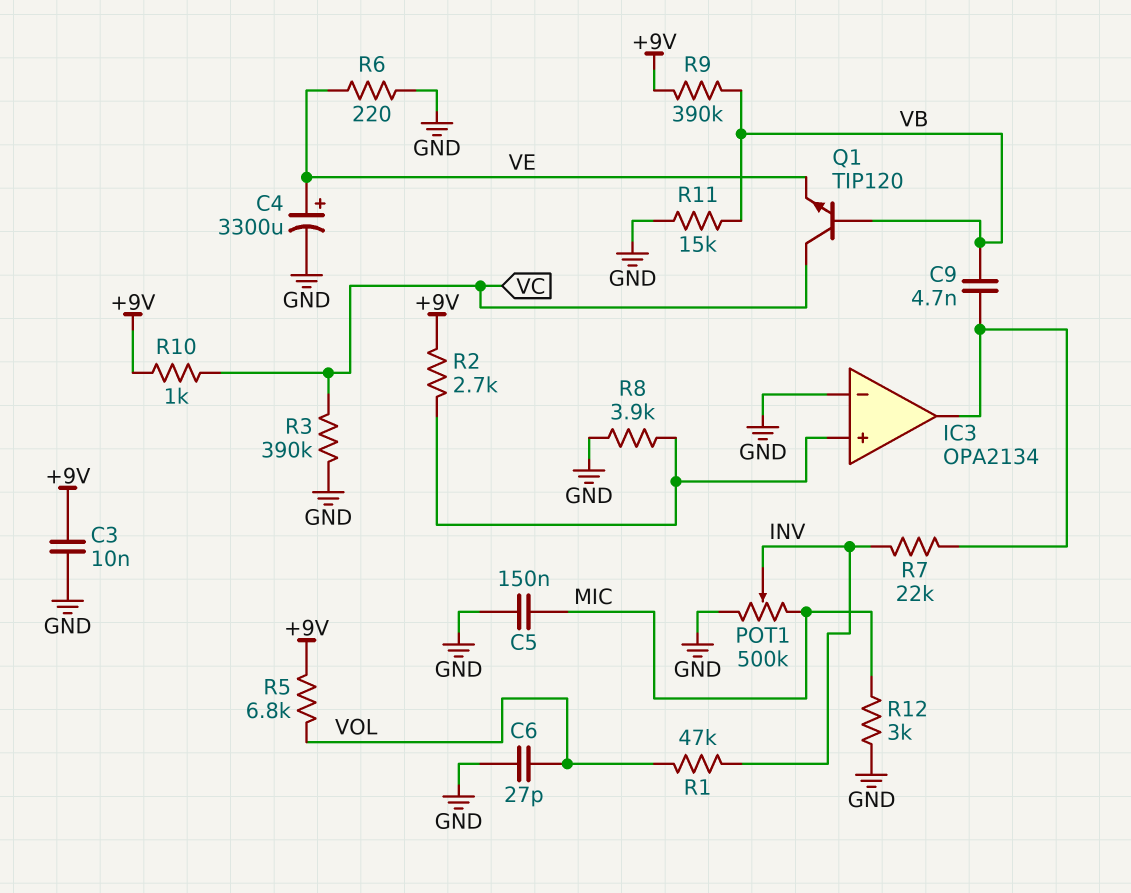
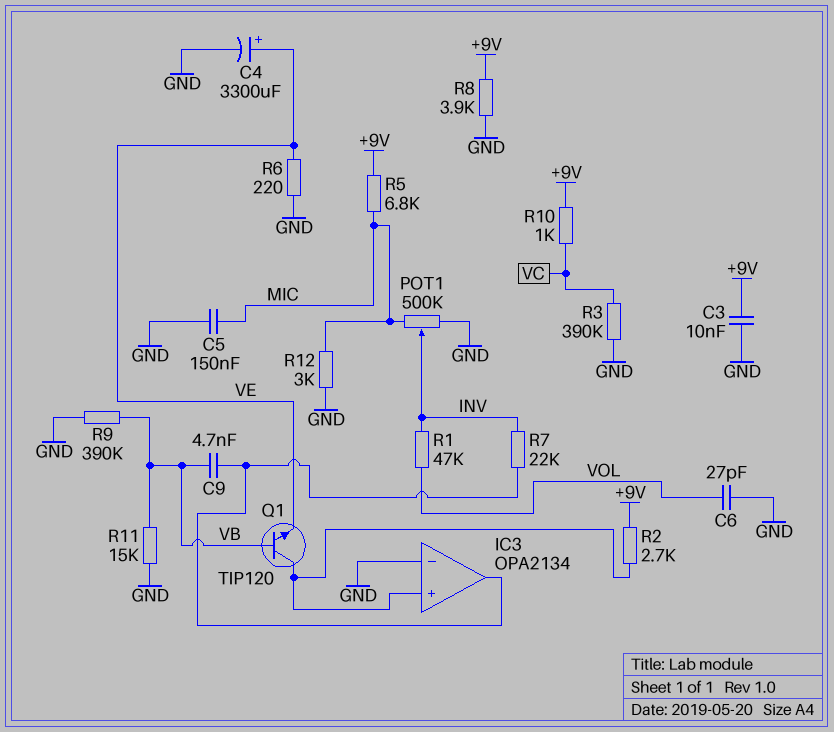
Q1: NPN TIP120 (B VB, C VC, E VE) -> NPN TIP120 (B VB, C IC3/in+, E VE)
R5: 6.8k (+9V, VOL) -> 6.8k (+9V, MIC)
R8: 3.9k (GND, IC3/in+) -> 3.9k (+9V, GND)
R9: 390k (+9V, VB) -> 390k (GND, VB)

